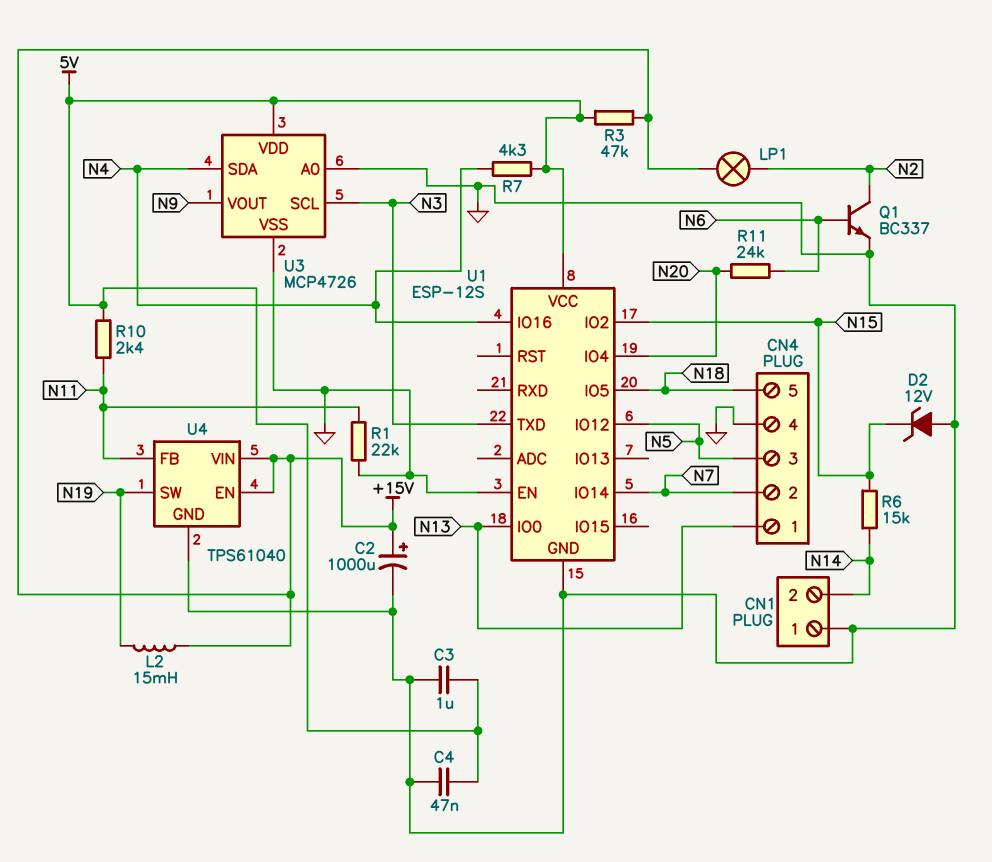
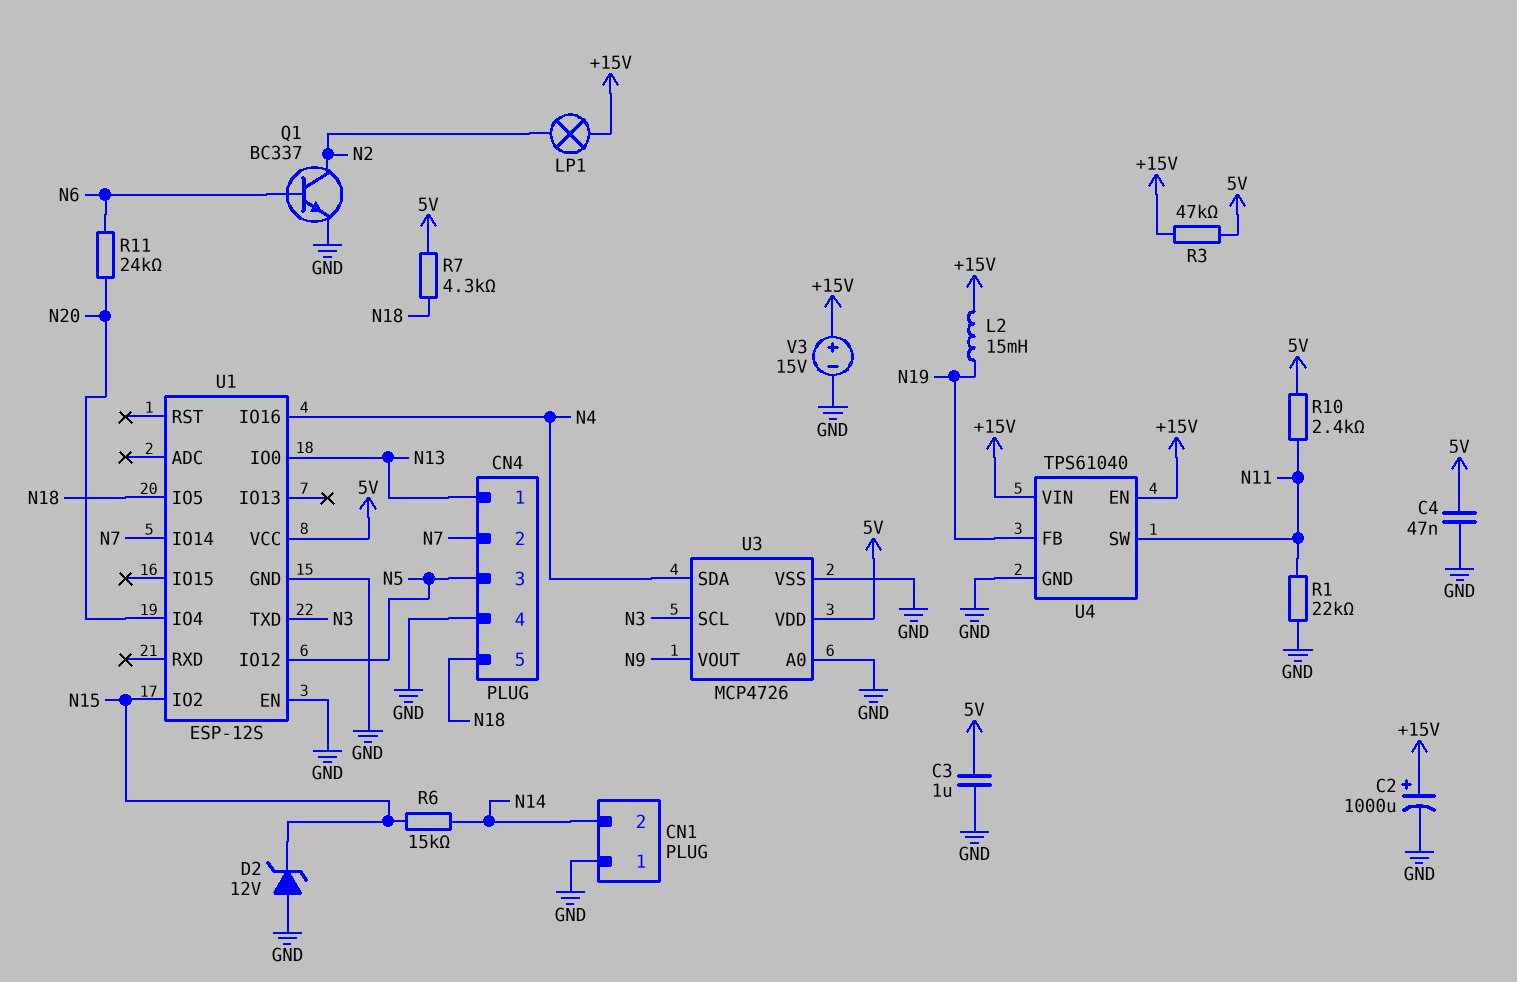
R7: 4.3k (5V, N4) -> 4.3k (5V, N18)
U4 pin FB: N11 -> N19
U4 pin SW: N19 -> N11
V3: none -> 15V (plus +15V, minus GND)

